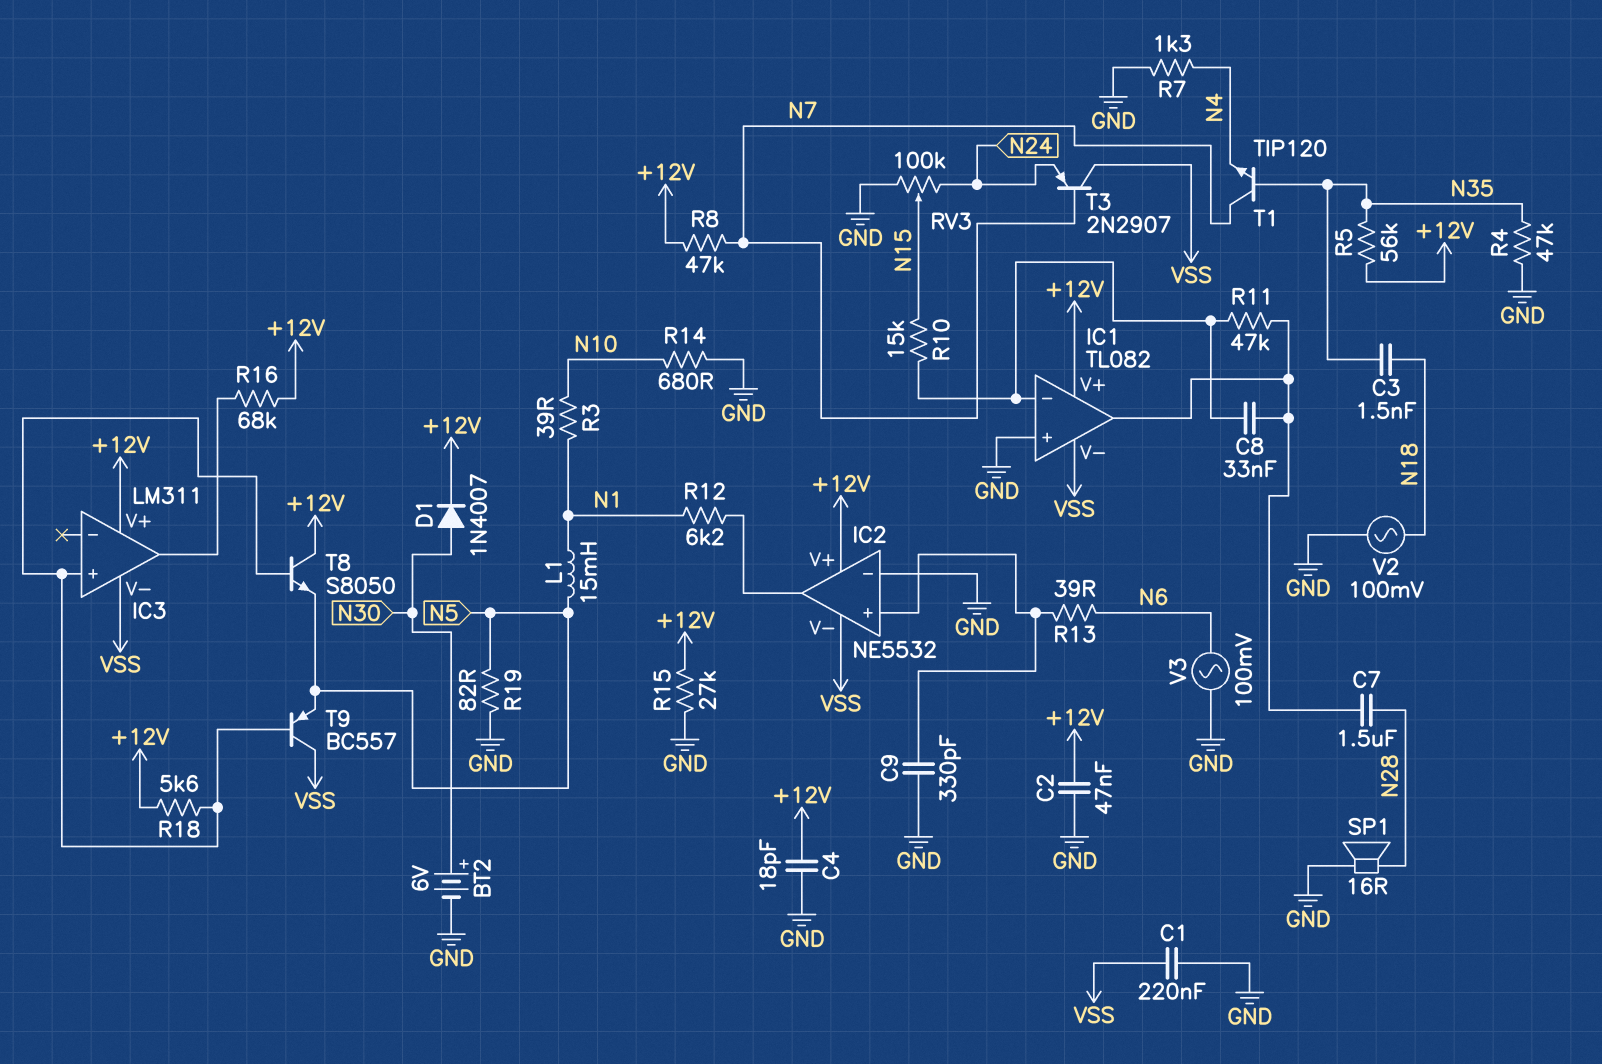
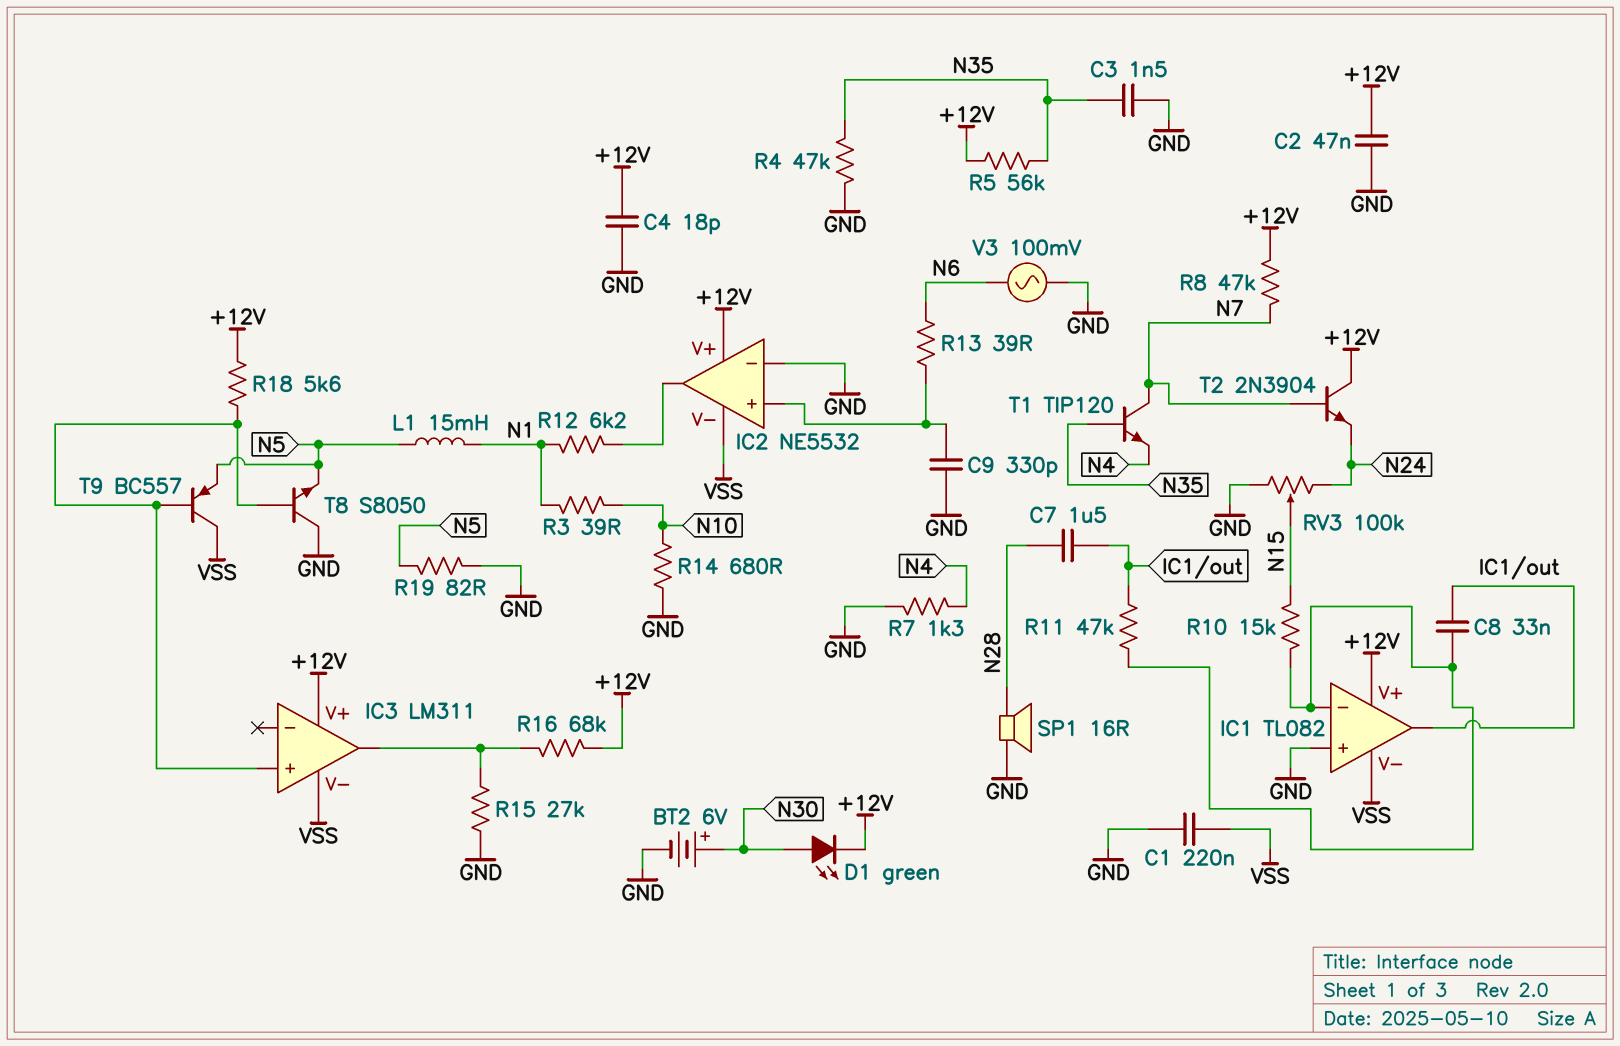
C3: 1.5nF (N18, N35) -> 1.5nF (GND, N35)
D1: diode 1N4007 (A N30, K +12V) -> LED green (A N30, K +12V)
R15: 27k (+12V, GND) -> 27k (GND, IC3/out)
T2: none -> NPN 2N3904 (B N7, C +12V, E N24)
T3: PNP 2N2907 (B N7, C VSS, E N24) -> none
T8: NPN S8050 (B IC3/in+, C +12V, E N5) -> NPN S8050 (B IC3/in+, C GND, E N5)
V2: AC 100mV (GND, N18) -> none

